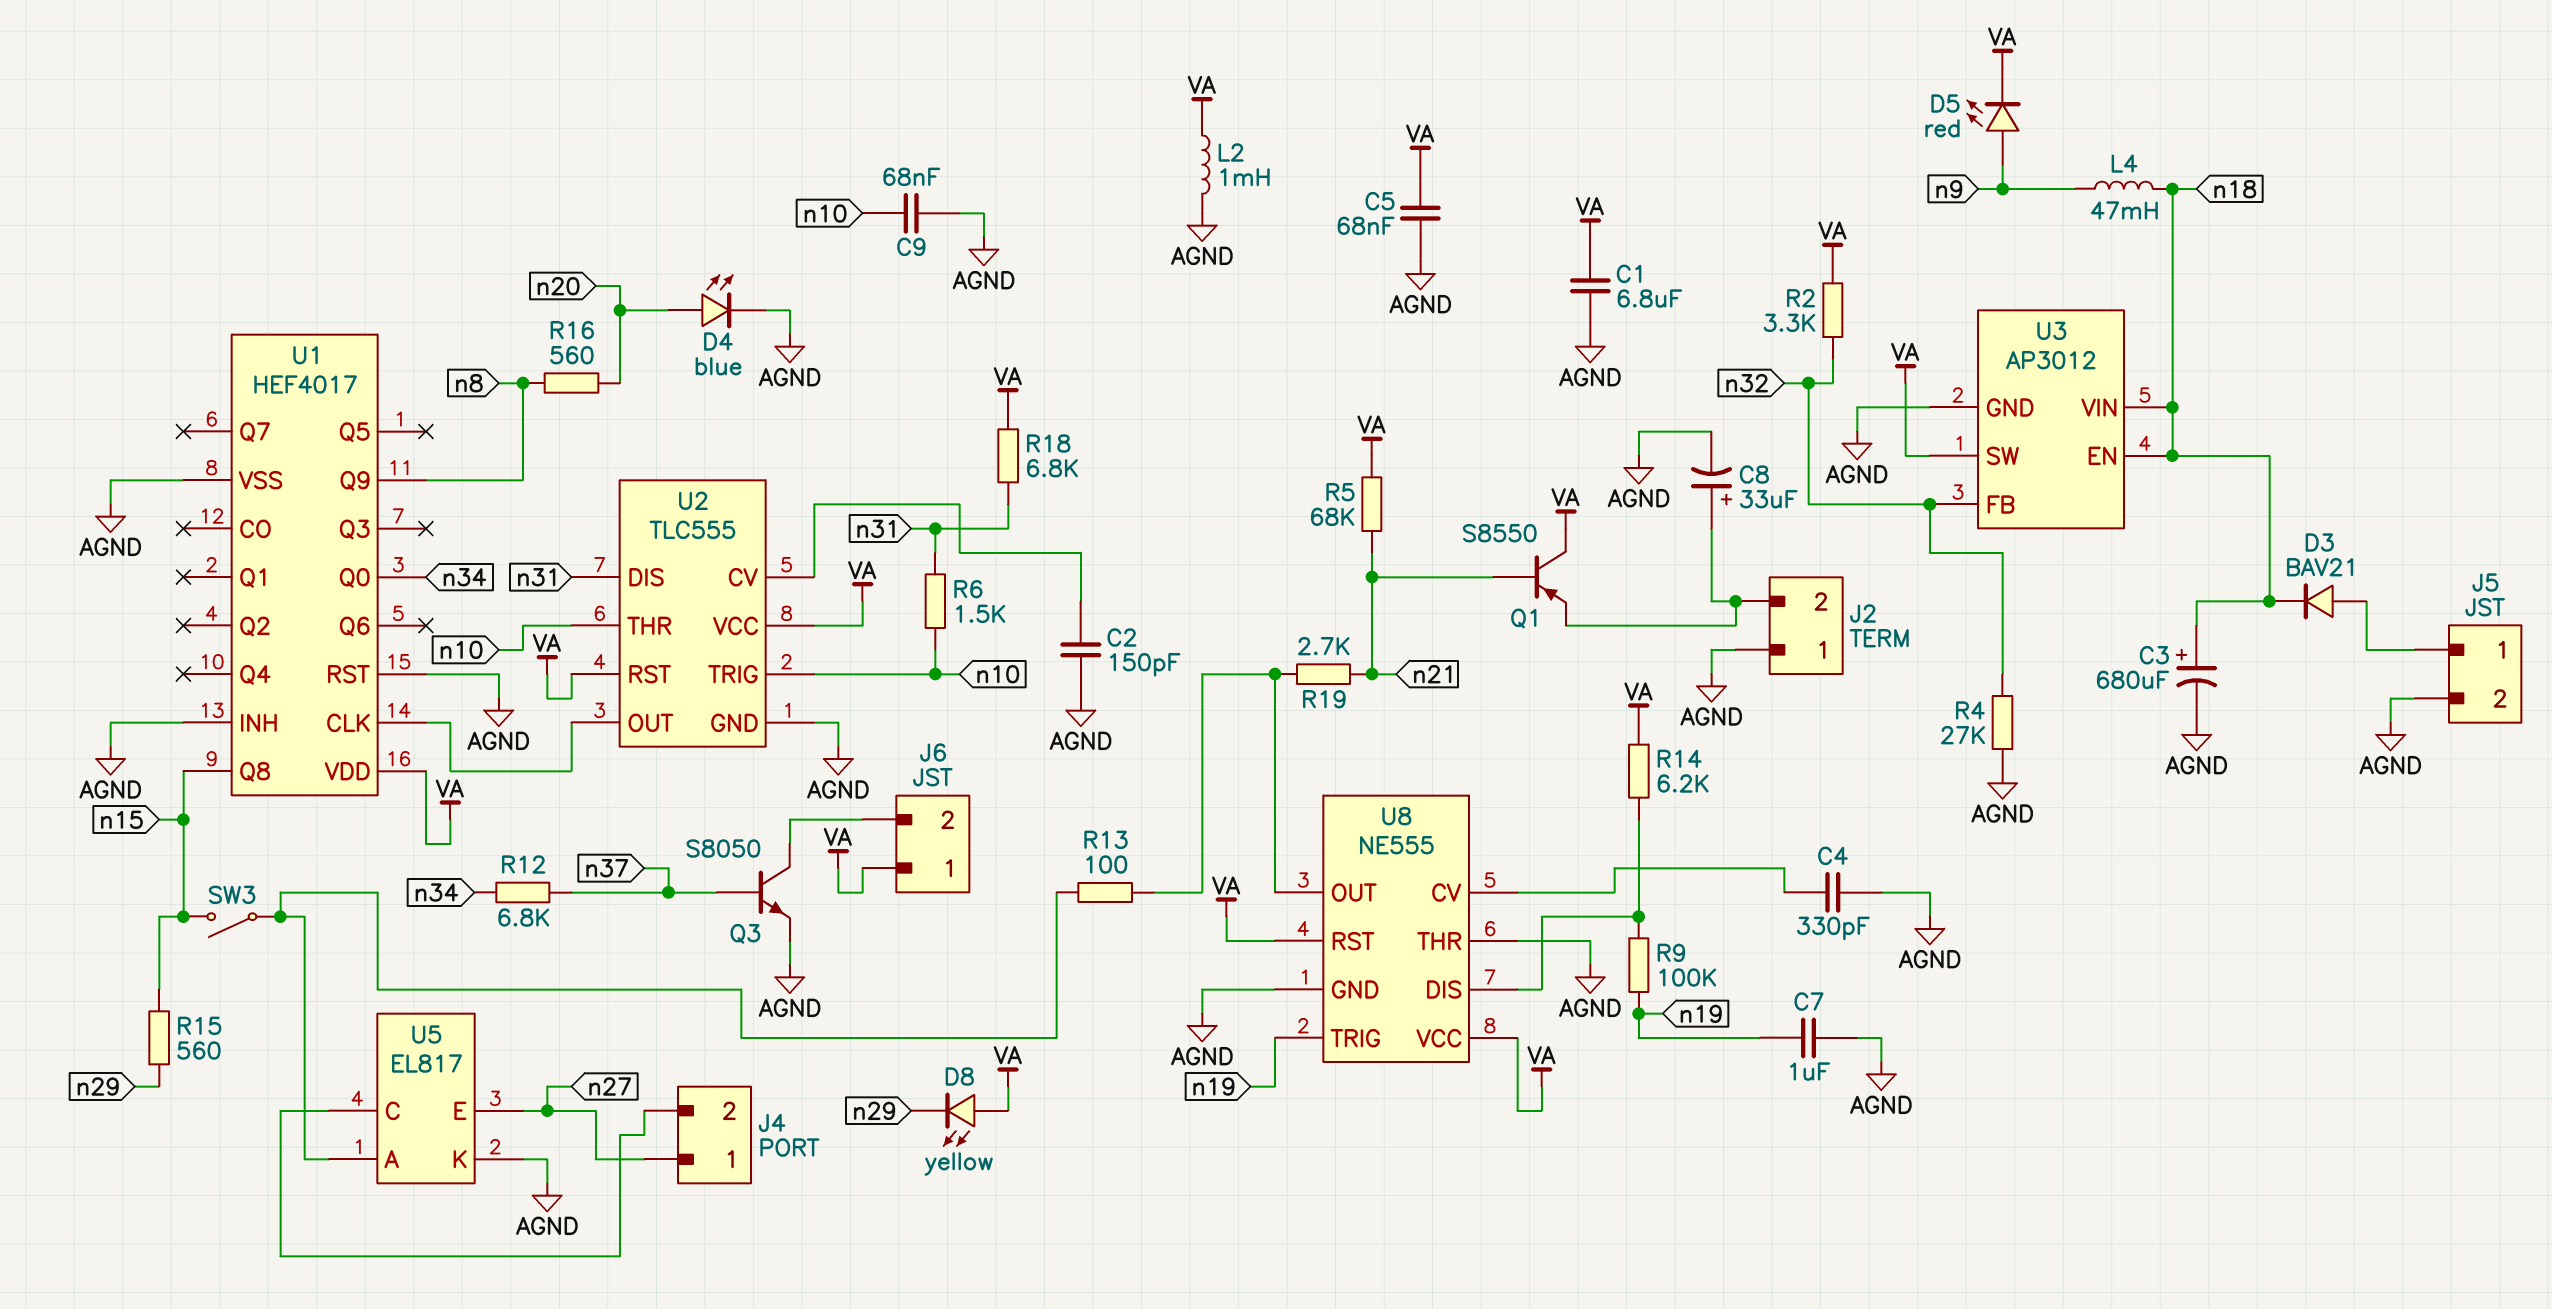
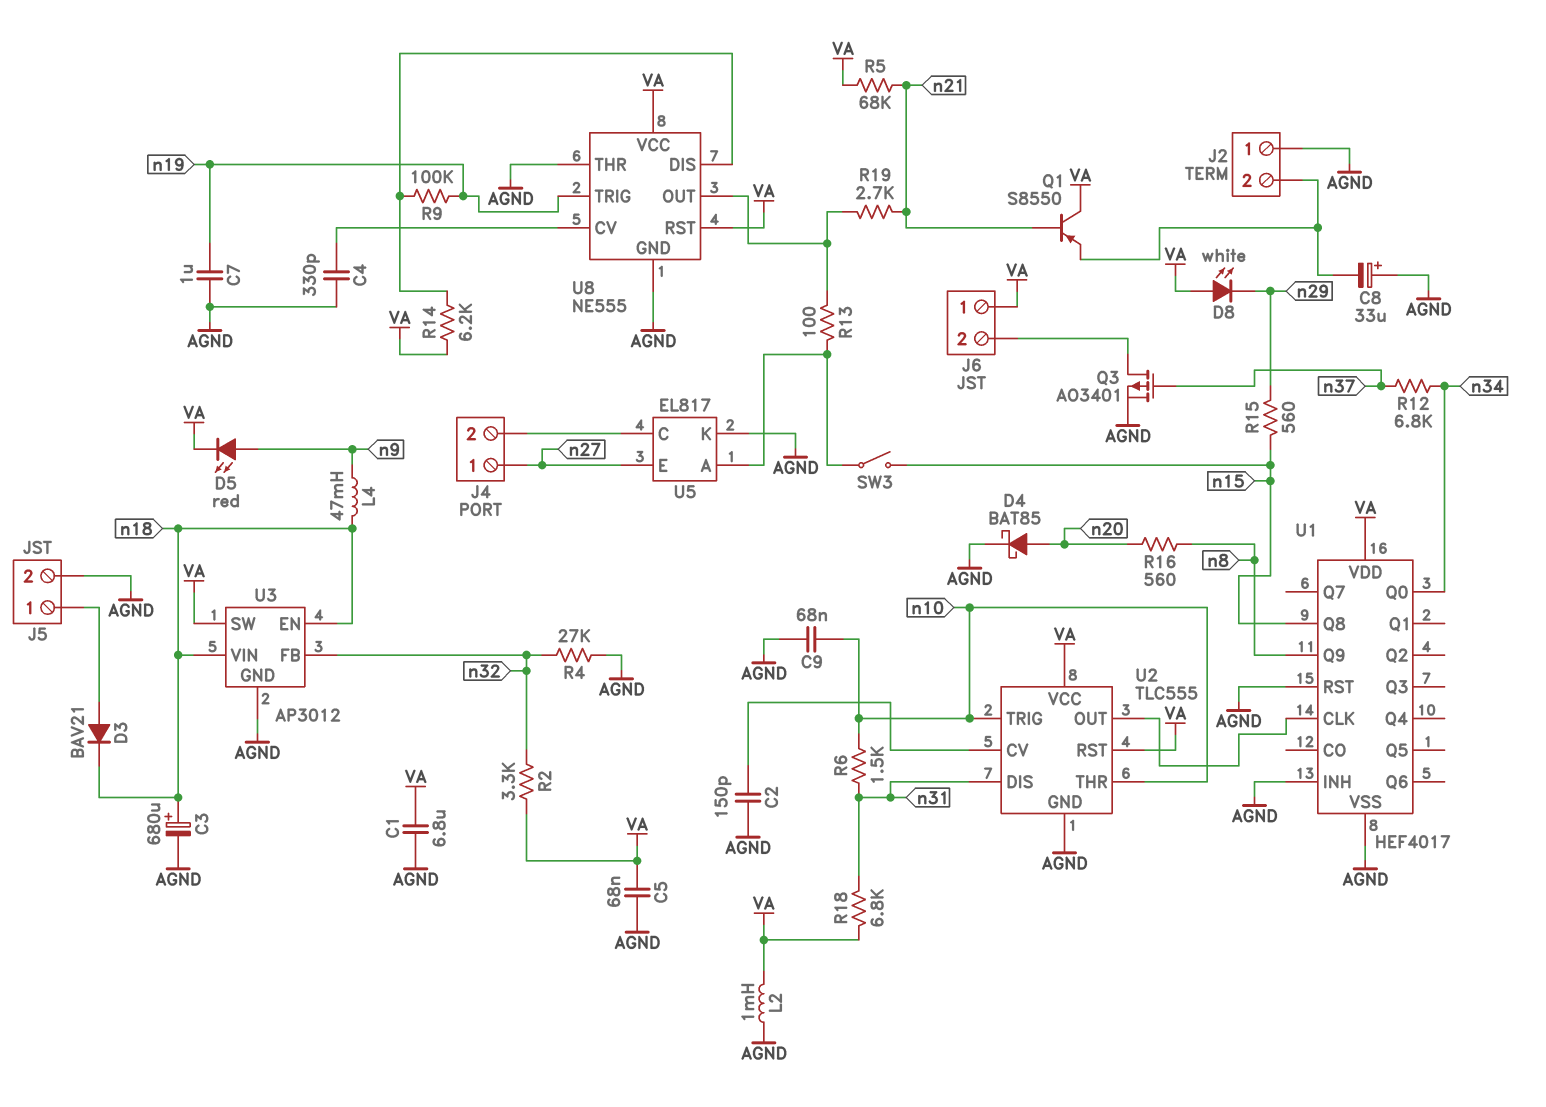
C8: 33uF (plus J2/2, minus AGND) -> 33uF (plus AGND, minus J2/2)
D4: LED blue (A n20, K AGND) -> schottky BAT85 (A n20, K AGND)
D8: LED yellow (A VA, K n29) -> LED white (A VA, K n29)
Q3: NPN S8050 (B n37, C J6/2, E AGND) -> PMOS AO3401 (G n37, D J6/2, S AGND)

